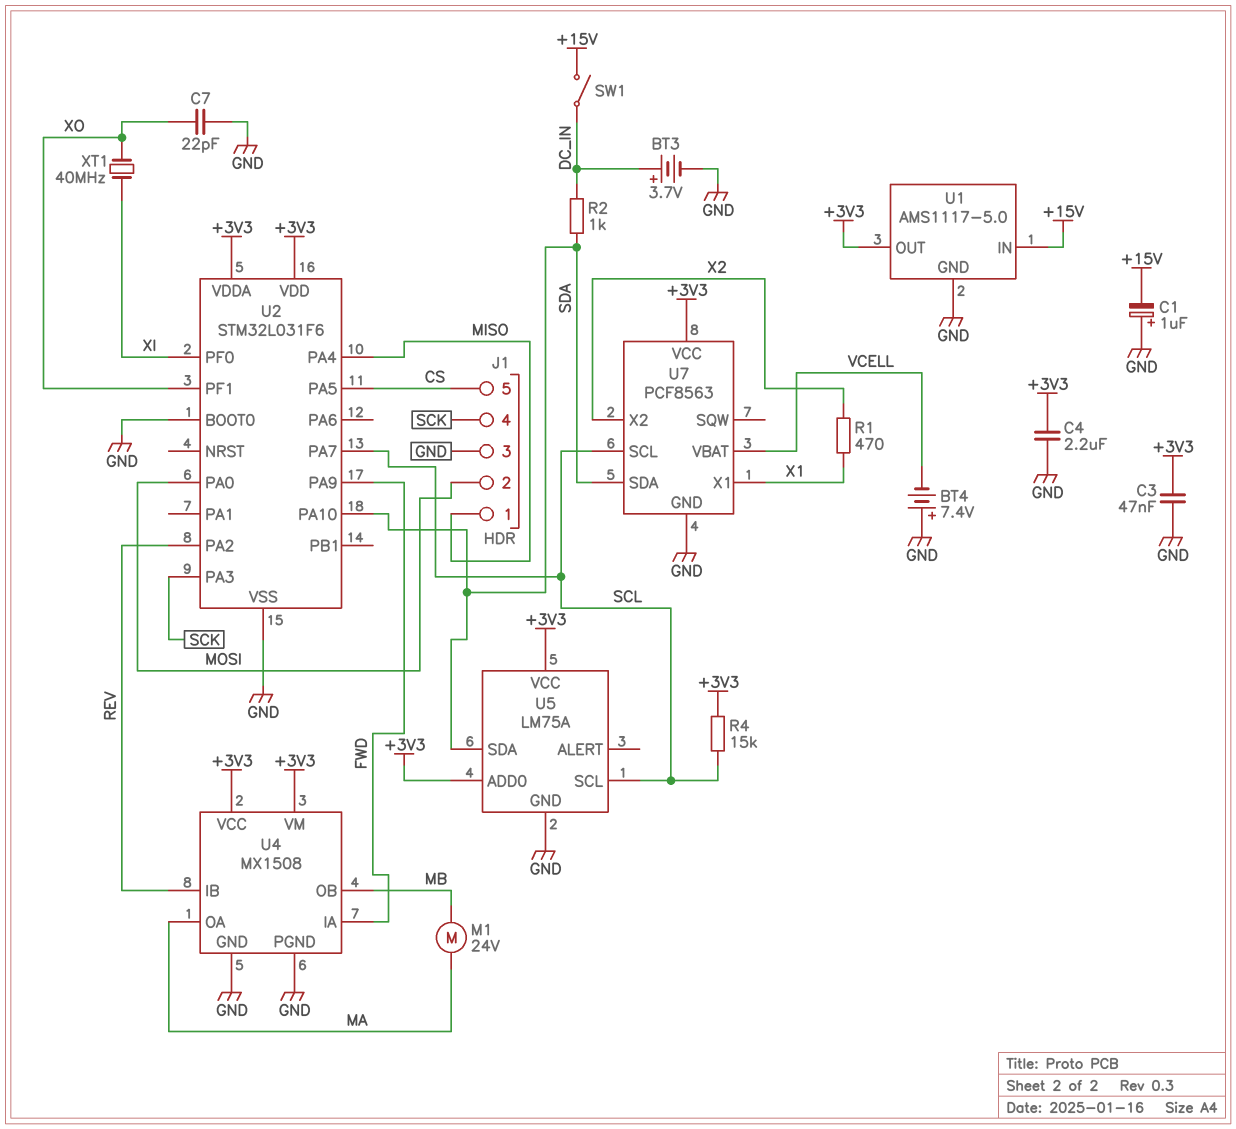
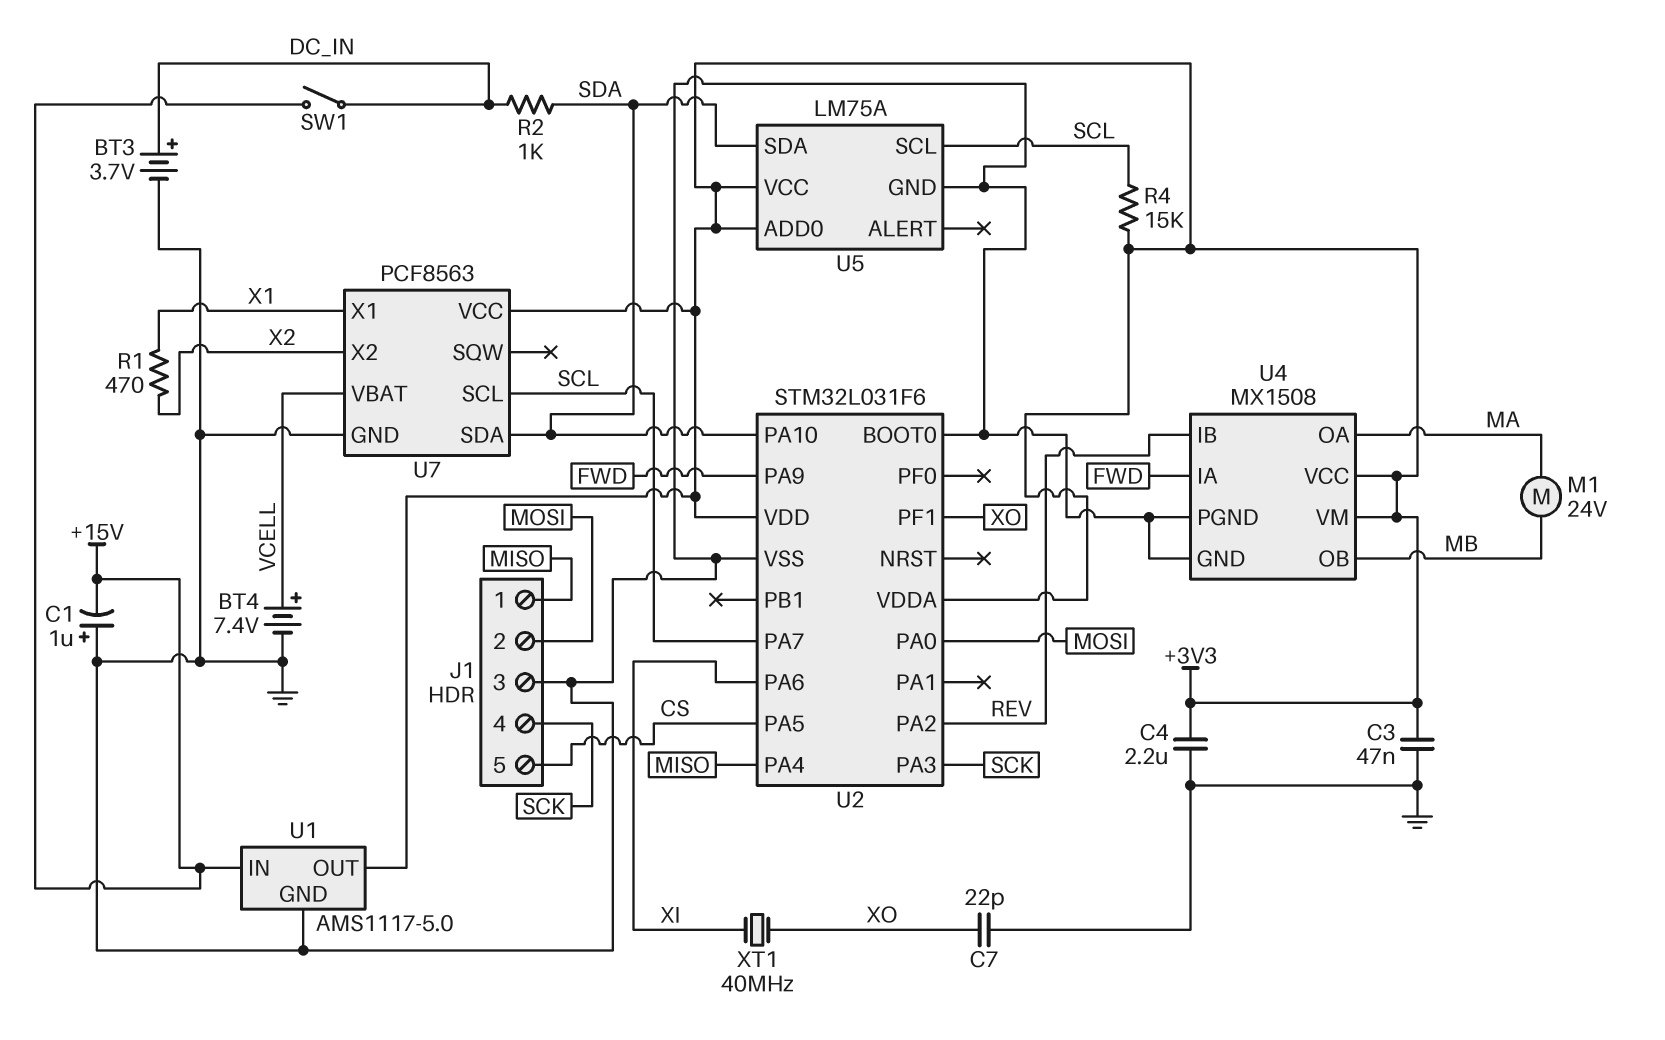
BT4: 7.4V (plus GND, minus VCELL) -> 7.4V (plus VCELL, minus GND)
U2 pin PA6: none -> XI
U2 pin PF0: XI -> none

